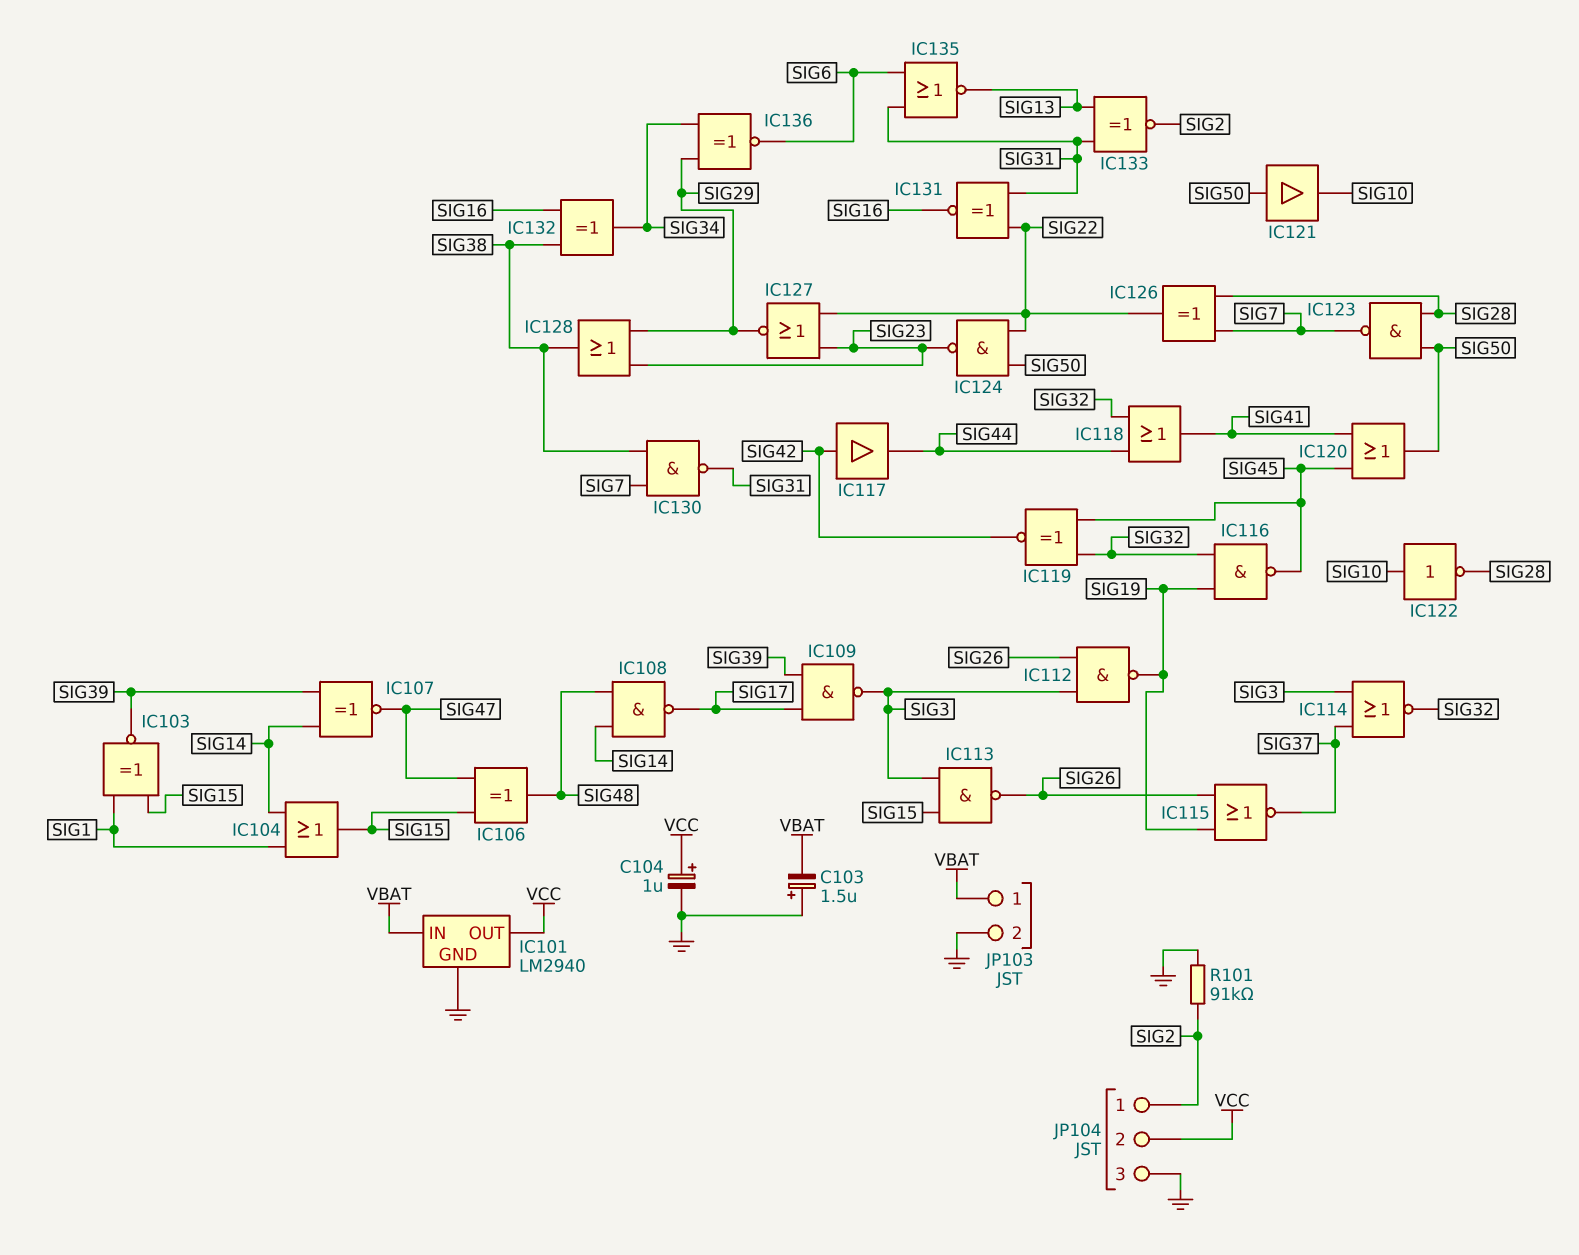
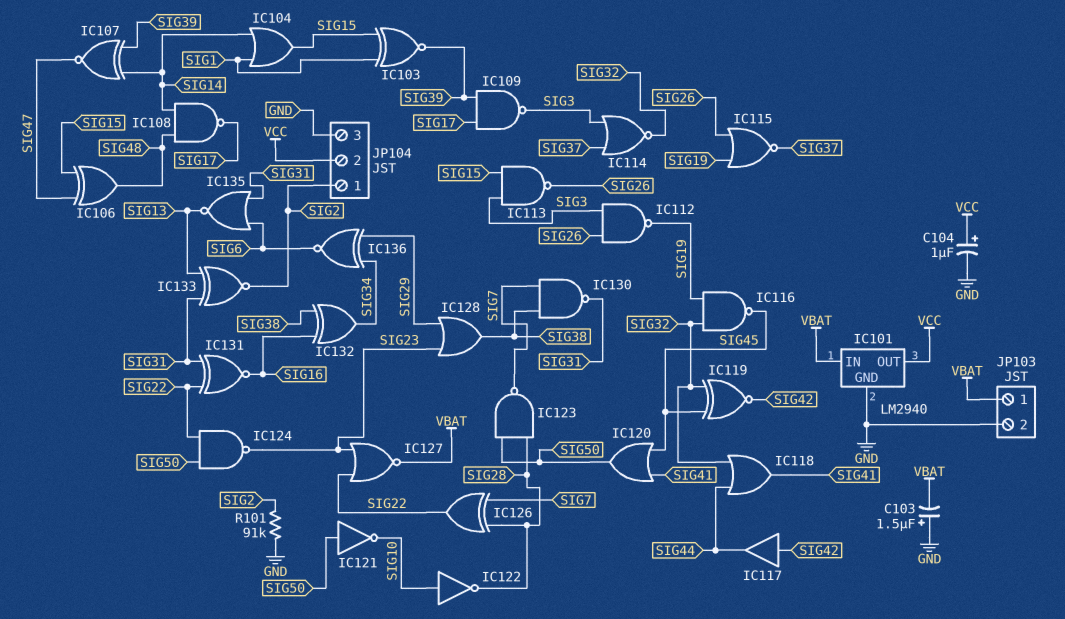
IC121: buffer (in SIG50, out SIG10) -> NOT (in SIG50, out SIG10)
IC127: NOR (in SIG22, in SIG23, out SIG29) -> NOR (in SIG22, in SIG23, out VBAT)

